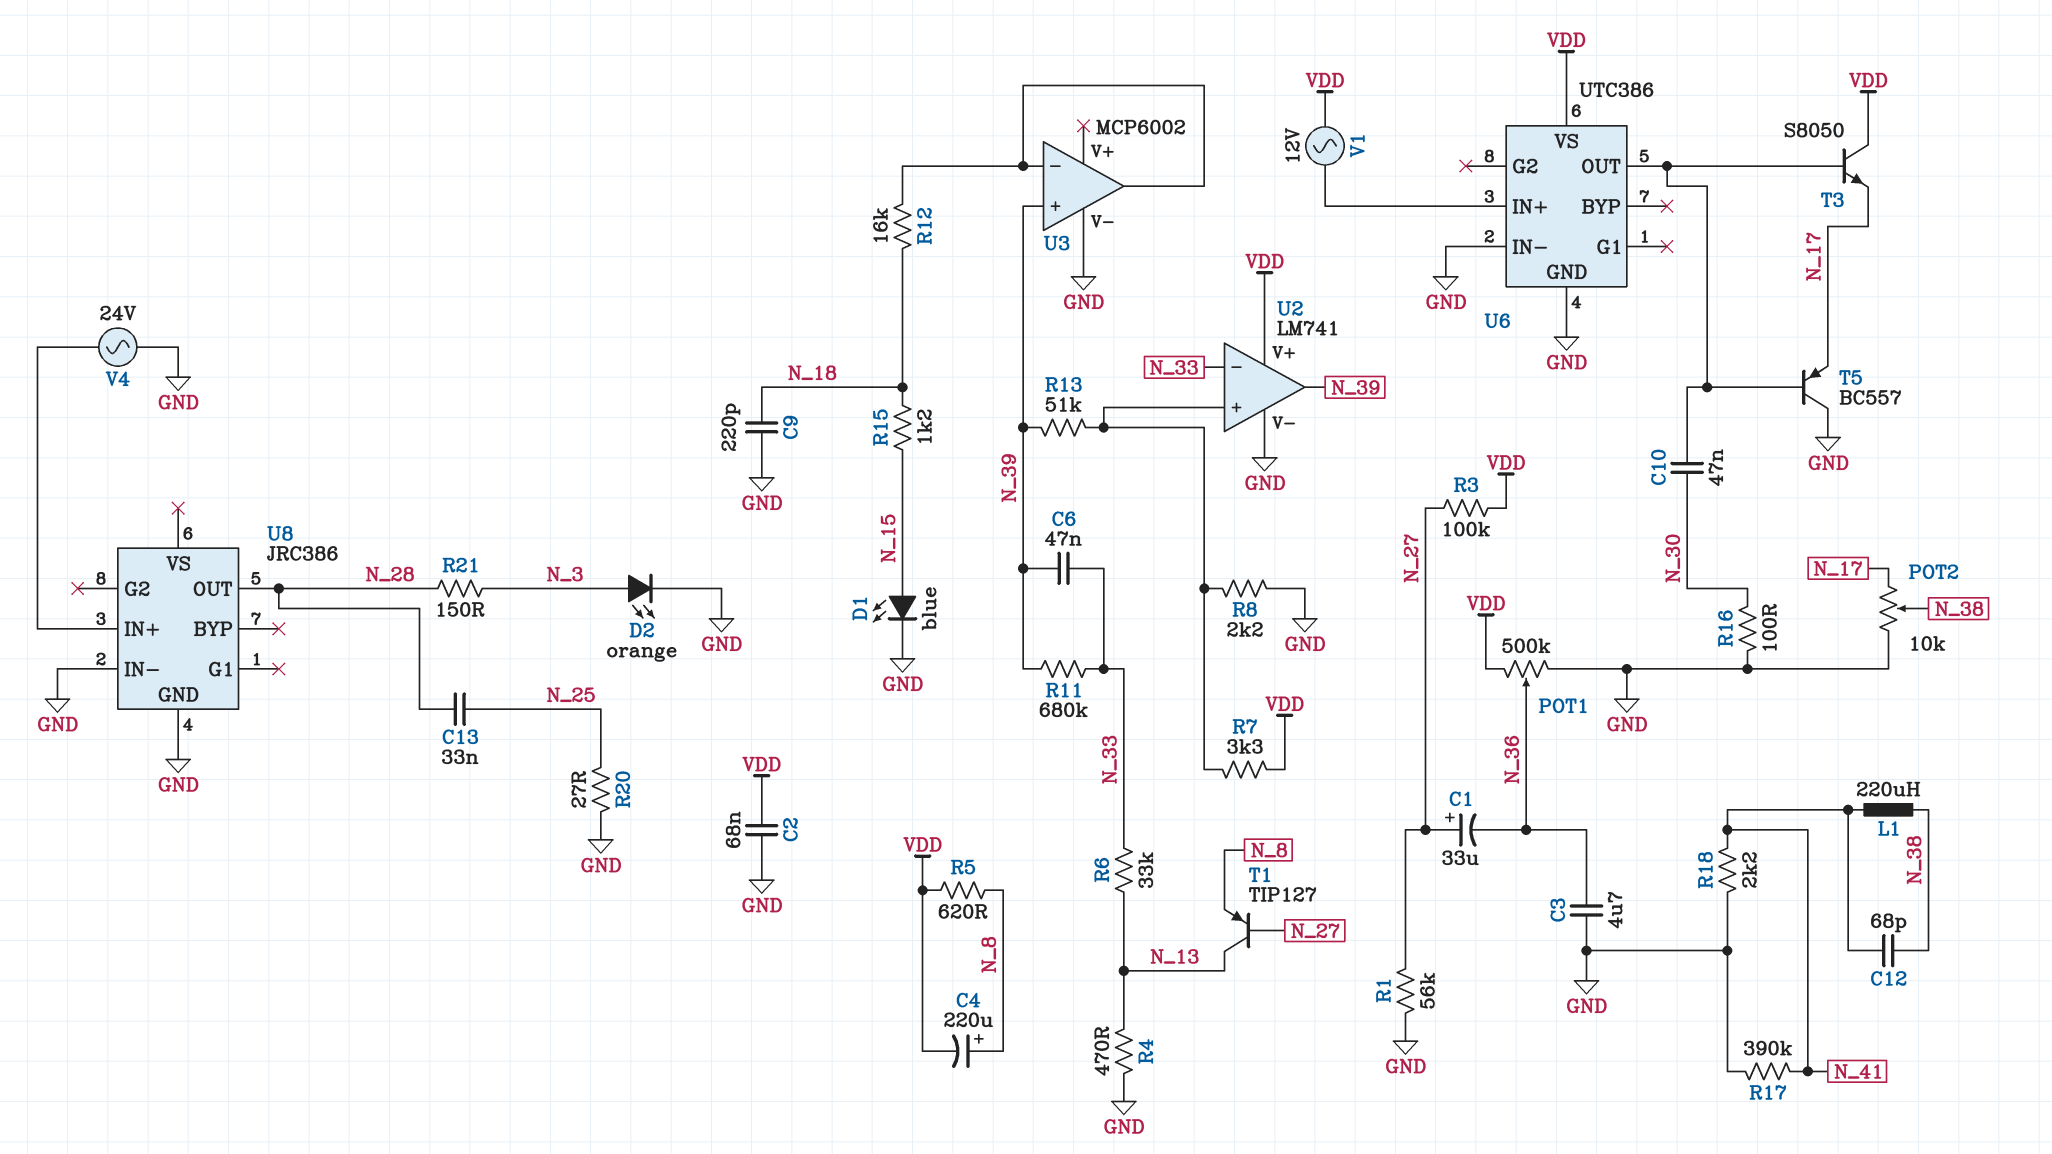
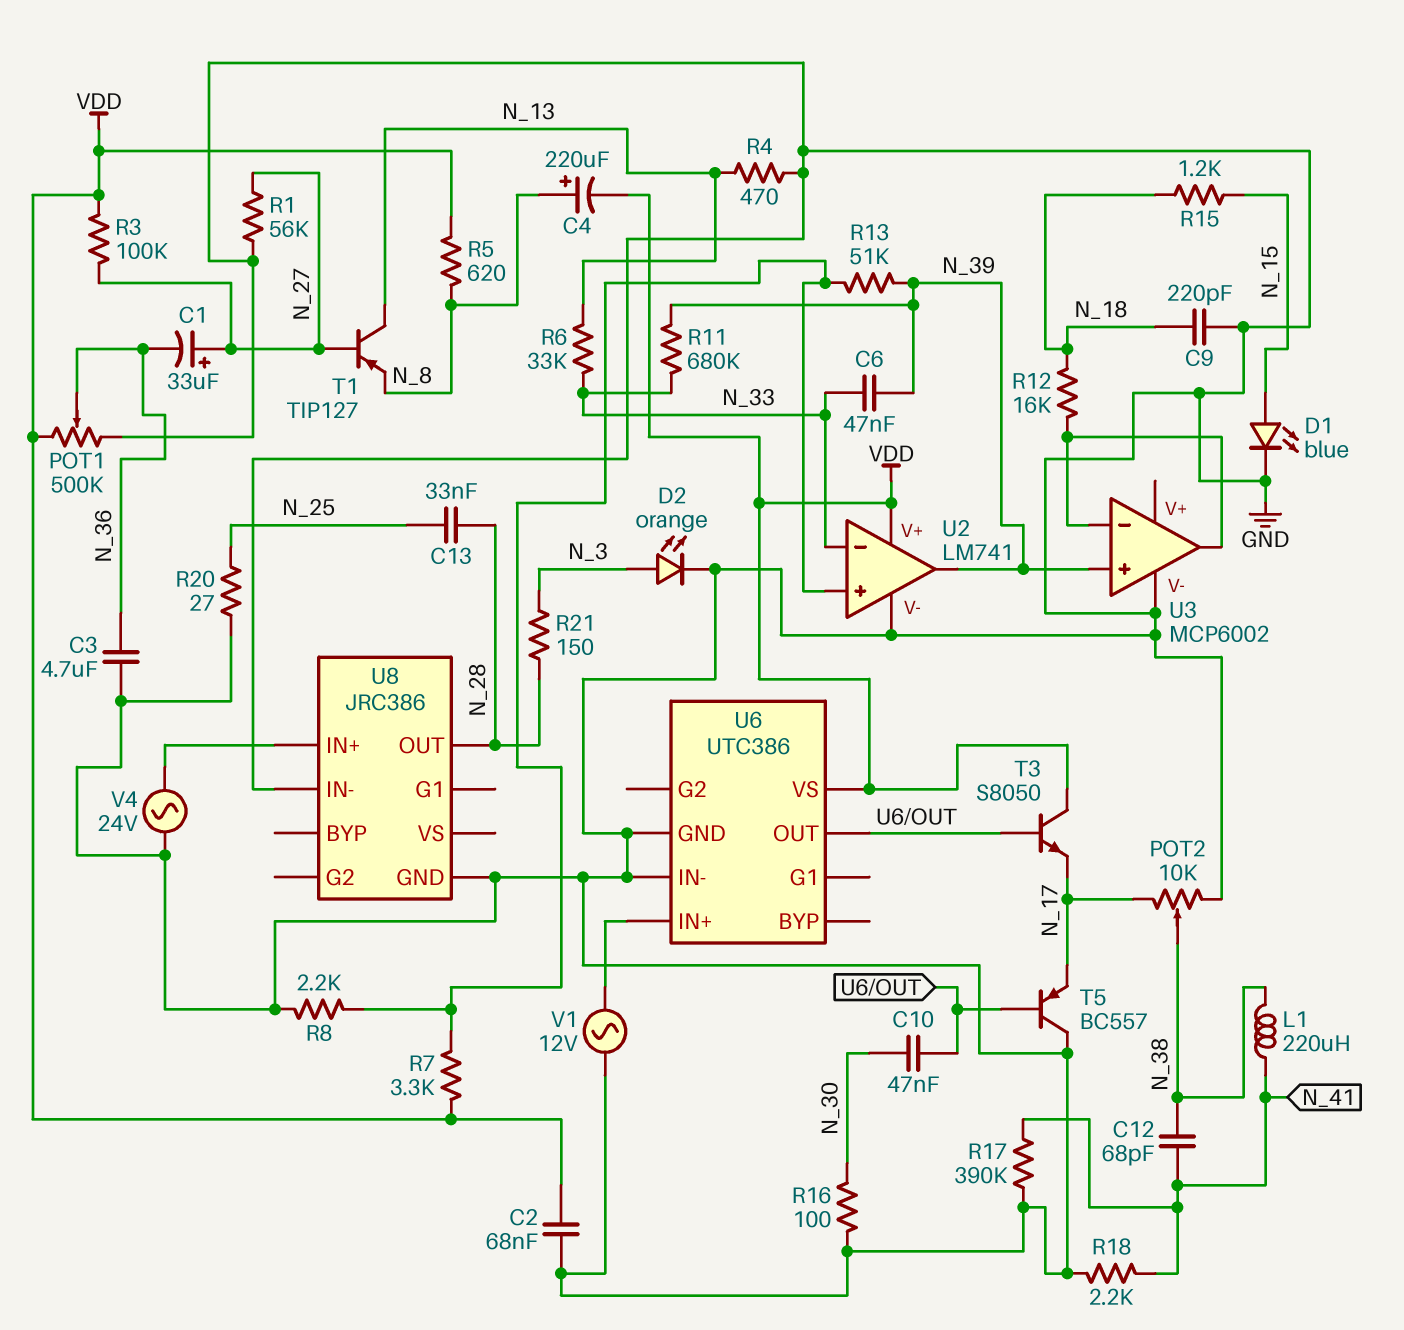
V1: AC 12V (U6/IN+, VDD) -> AC 12V (GND, U6/IN+)

